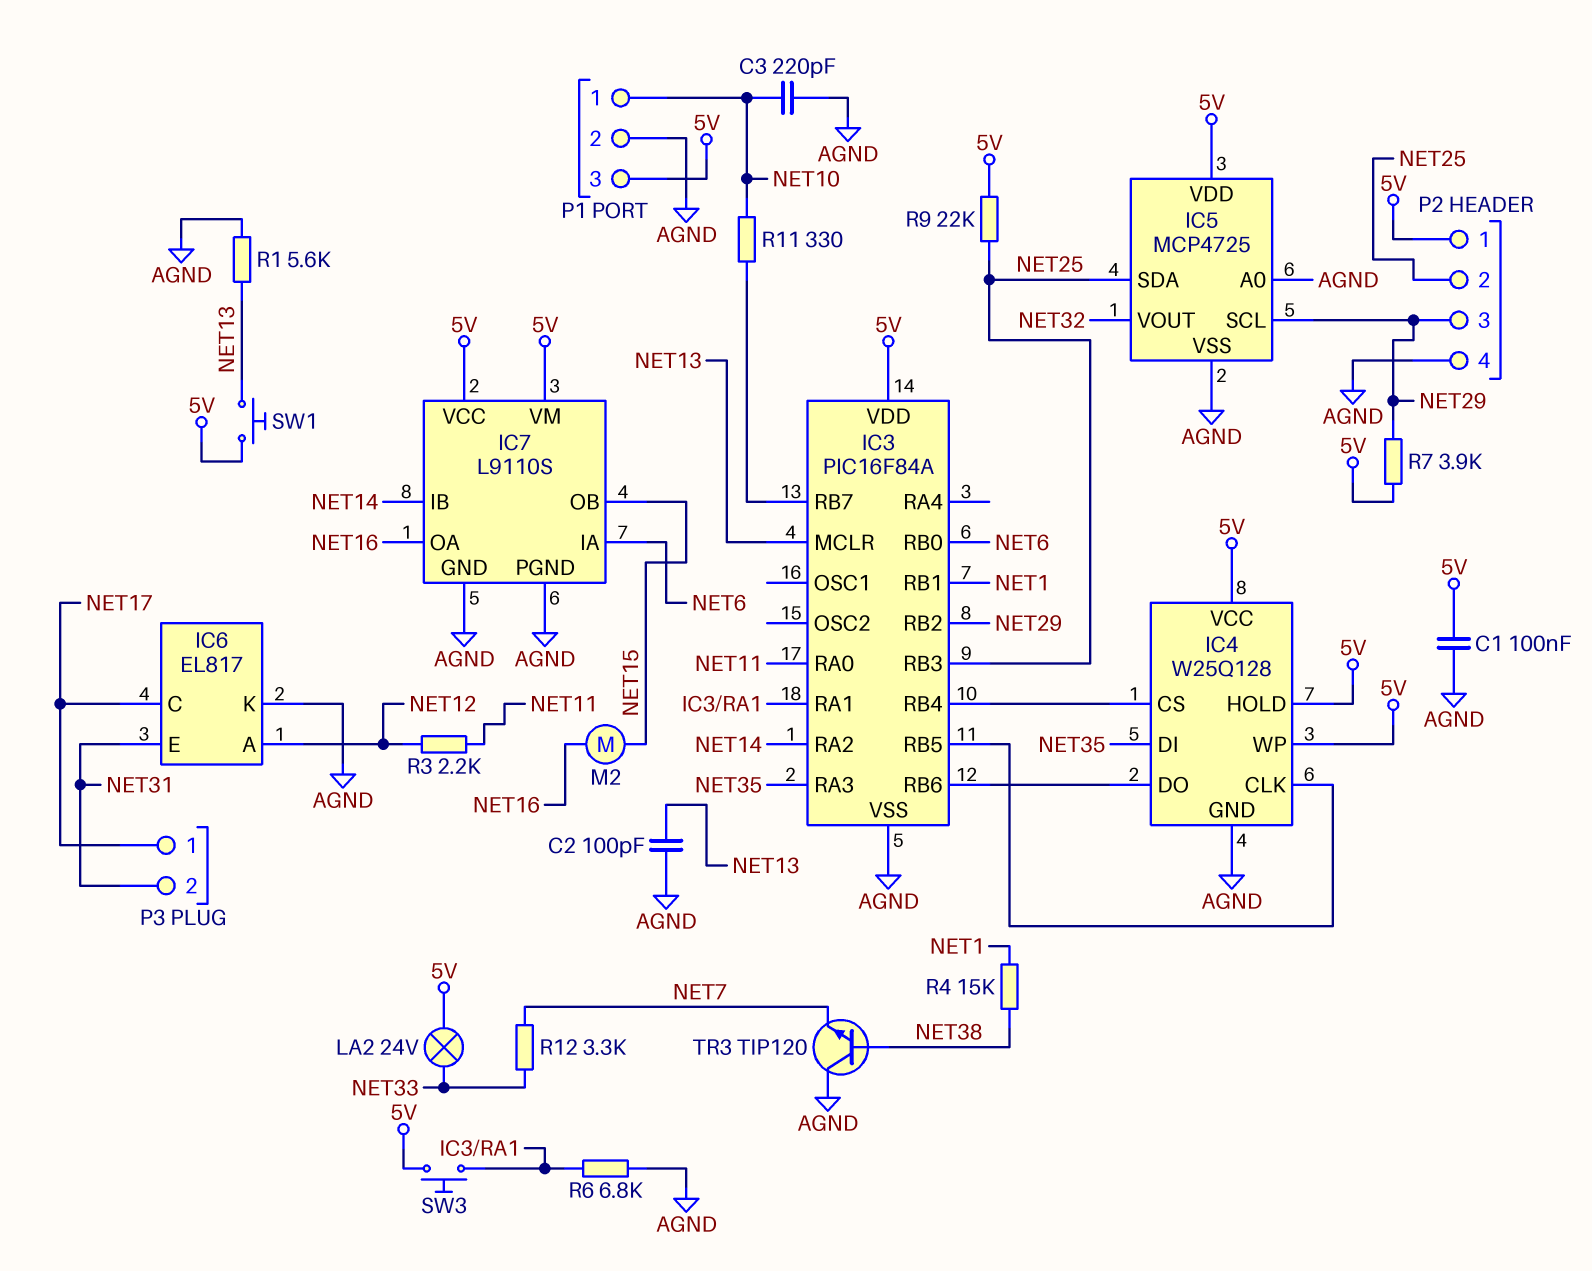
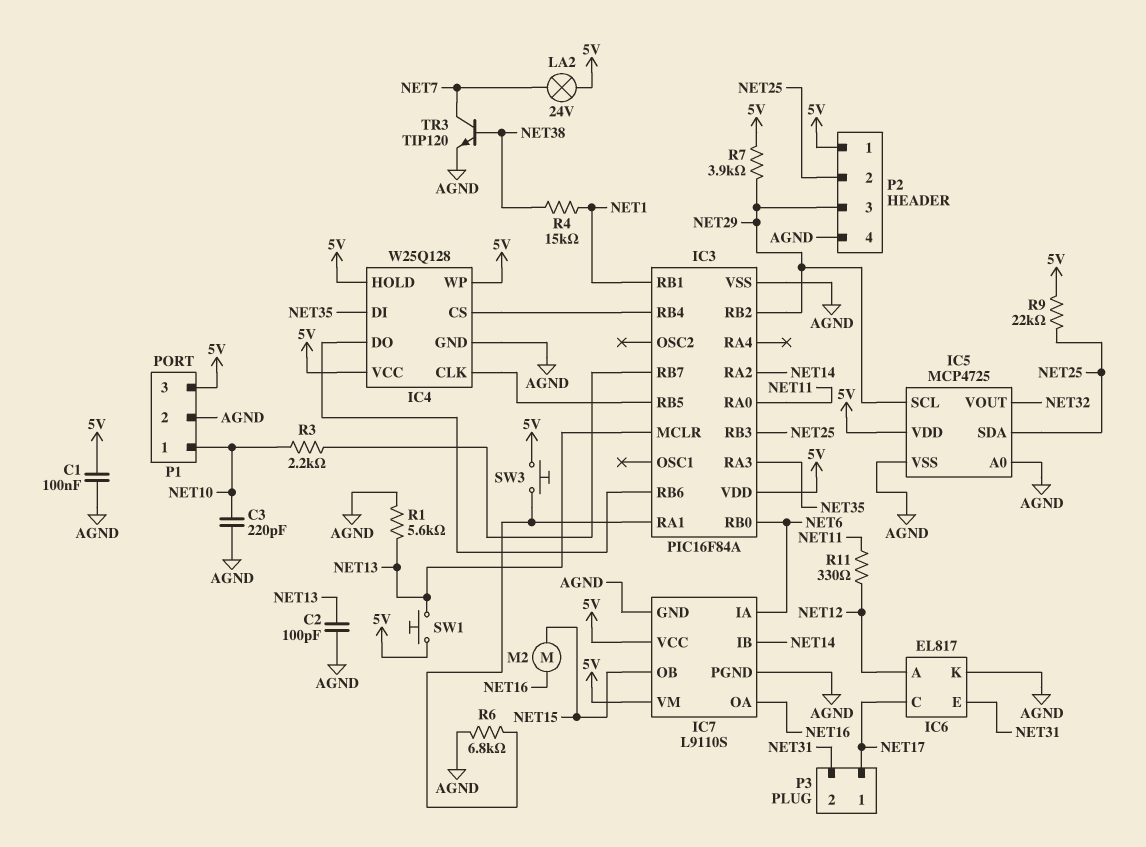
LA2: lamp 24V (5V, NET33) -> lamp 24V (5V, NET7)
R3: 2.2k (NET11, NET12) -> 2.2k (IC3/RB7, NET10)
R11: 330 (IC3/RB7, NET10) -> 330 (NET11, NET12)
R12: 3.3k (NET7, NET33) -> none
TR3: NPN TIP120 (B NET38, C AGND, E NET7) -> NPN TIP120 (B NET38, C NET7, E AGND)

